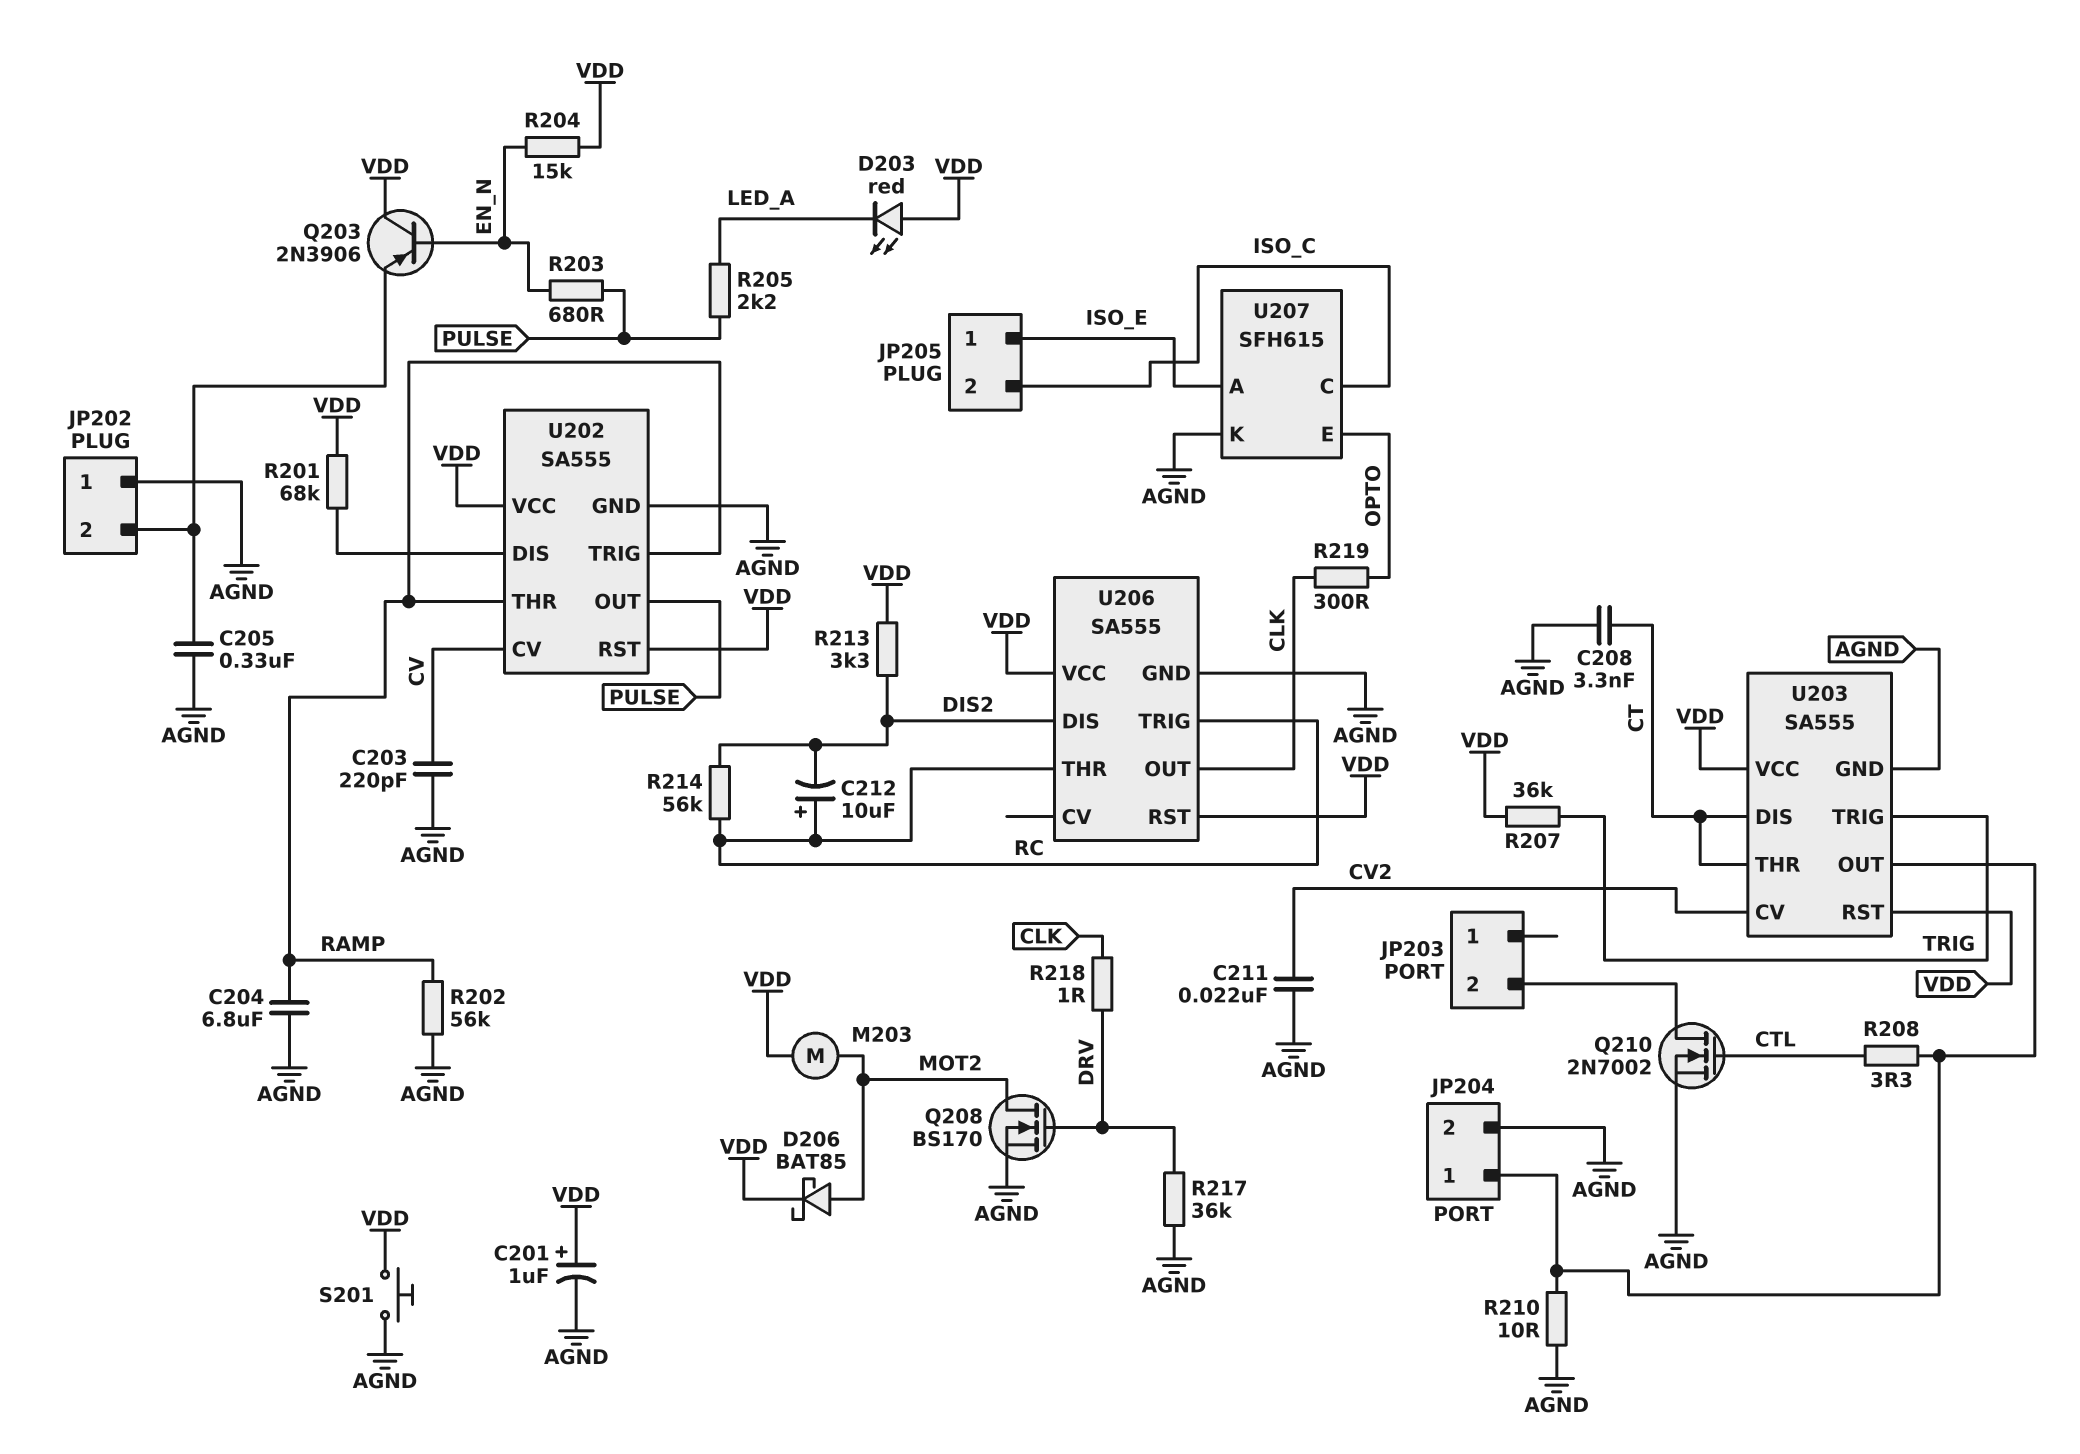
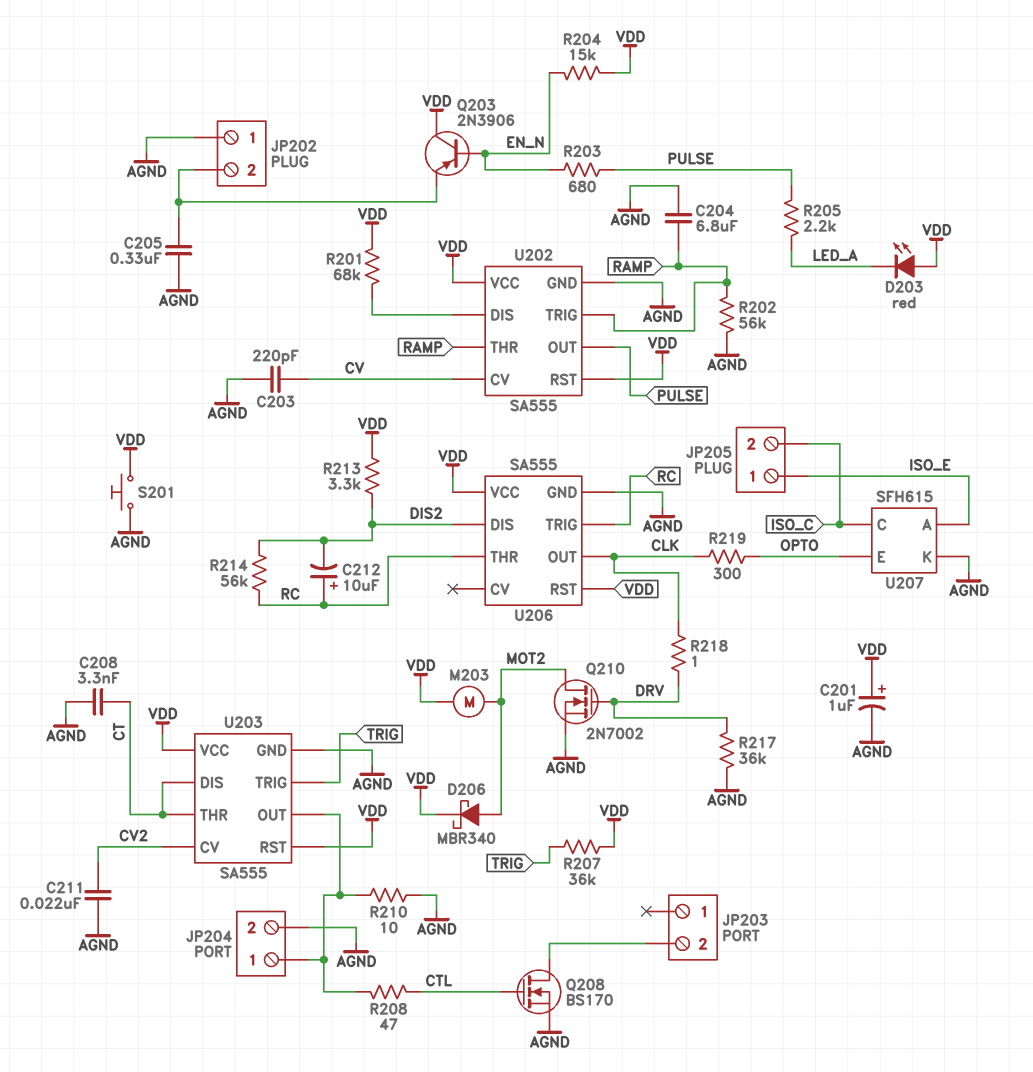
D206: schottky BAT85 (A MOT2, K VDD) -> schottky MBR340 (A MOT2, K VDD)
Q208: NMOS BS170 (G DRV, D MOT2, S AGND) -> NMOS BS170 (G CTL, D JP203/2, S AGND)
Q210: NMOS 2N7002 (G CTL, D JP203/2, S AGND) -> NMOS 2N7002 (G DRV, D MOT2, S AGND)
R208: 3.3 (CTL, JP204/1) -> 47 (CTL, JP204/1)

